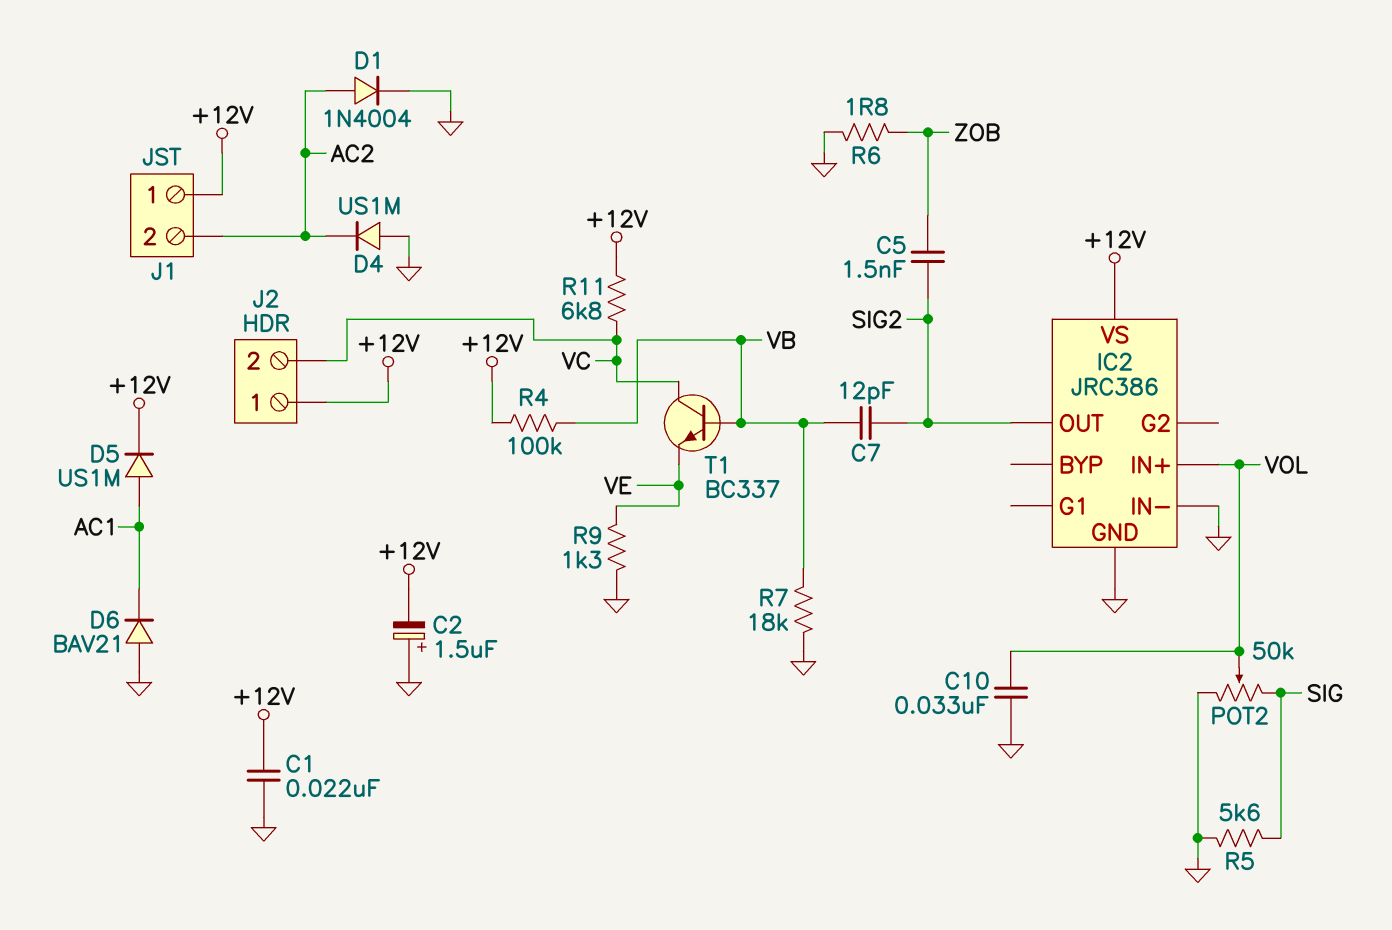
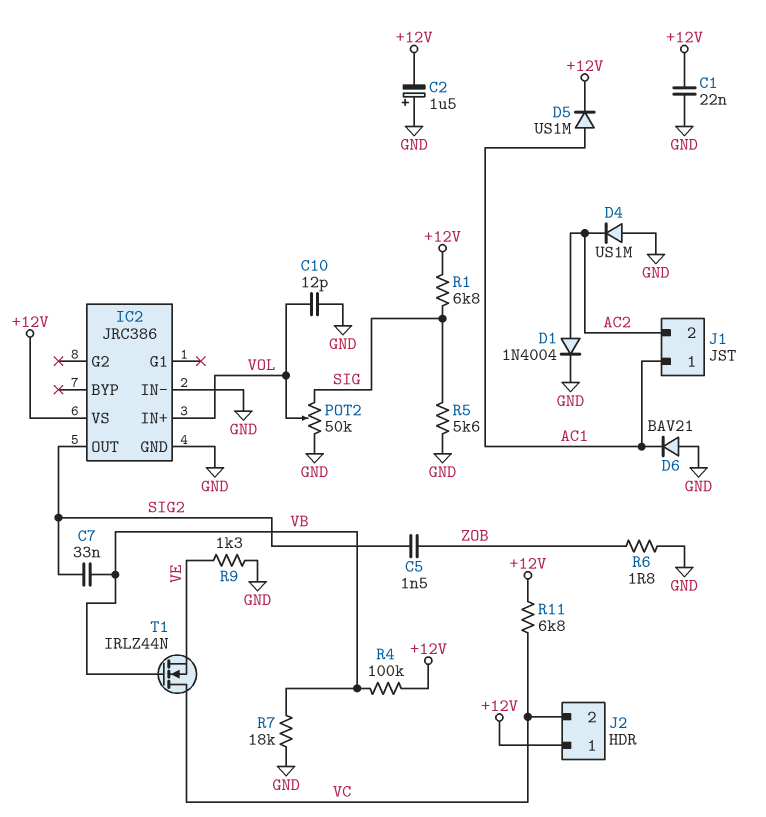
C7: 12pF (SIG2, VB) -> 33nF (SIG2, VB)
C10: 33nF (GND, VOL) -> 12pF (GND, VOL)
J1 pin 1: +12V -> AC1
R1: none -> 6.8k (+12V, SIG)
T1: NPN BC337 (B VB, C VC, E VE) -> NMOS IRLZ44N (G VB, D VC, S VE)

